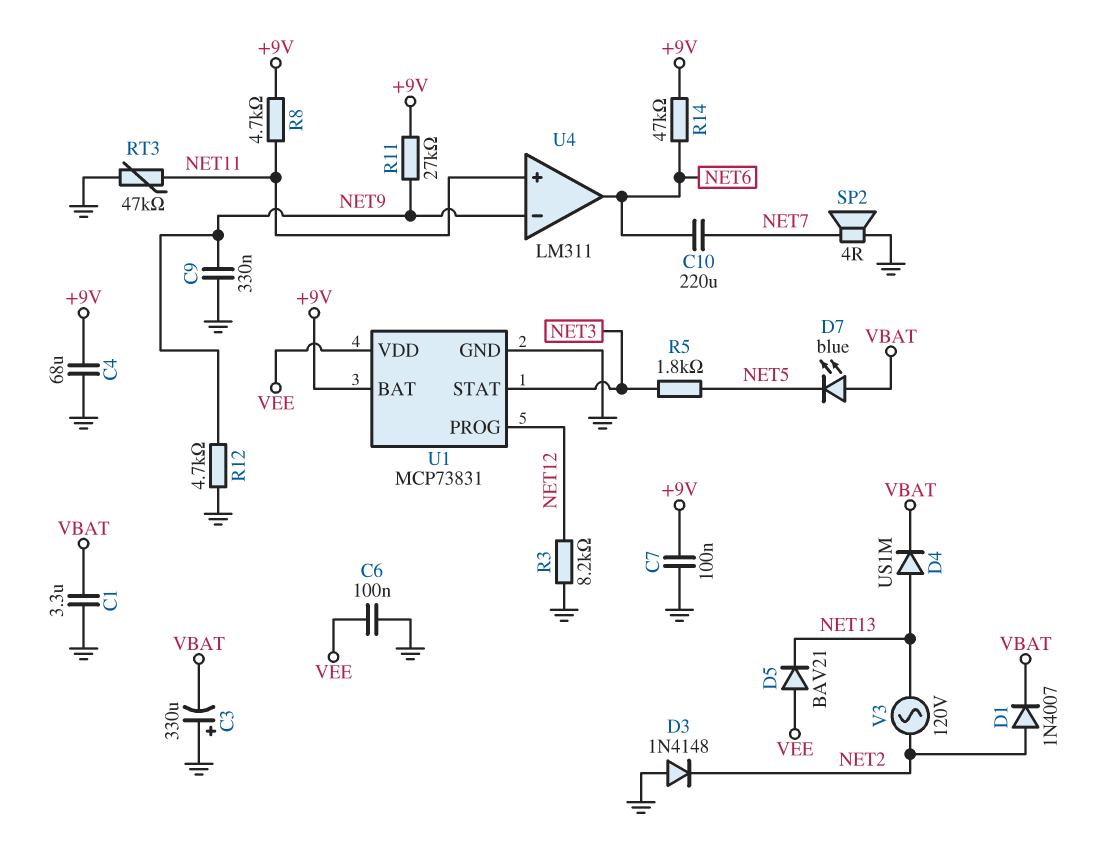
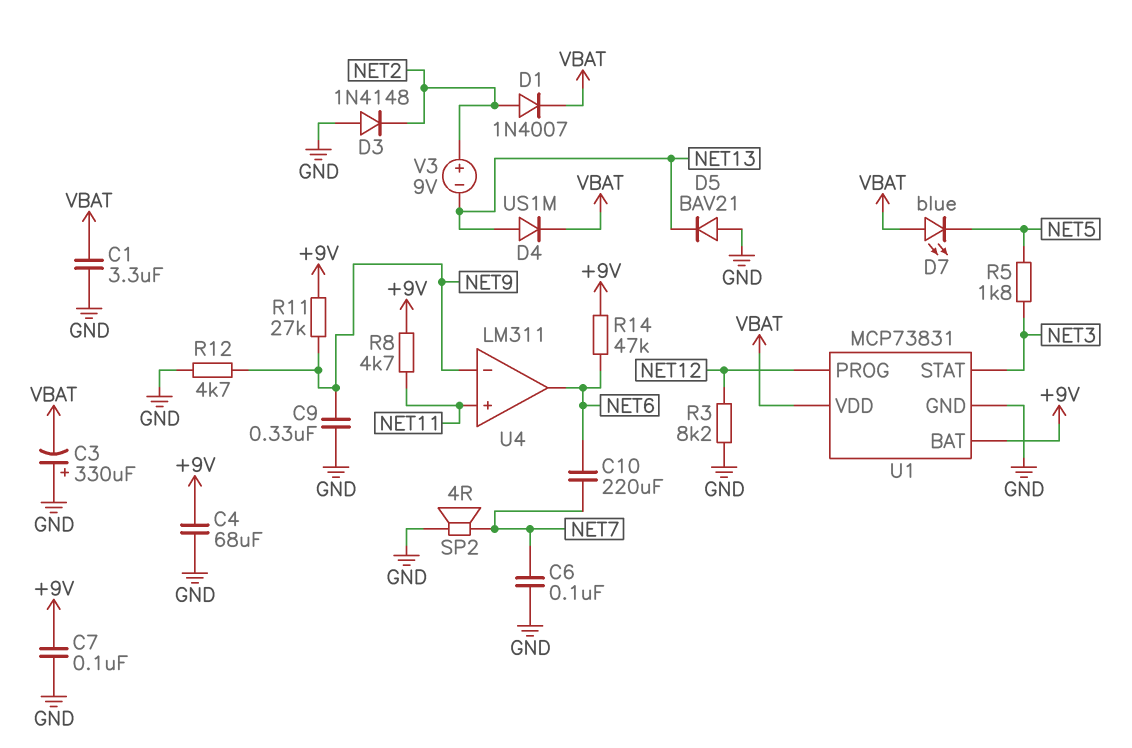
C6: 100nF (GND, VEE) -> 100nF (GND, NET7)
D5: diode BAV21 (A VEE, K NET13) -> diode BAV21 (A GND, K NET13)
RT3: 47k (GND, NET11) -> none
U1 pin VDD: VEE -> VBAT
V3: AC 120V (NET2, NET13) -> 9V (plus NET2, minus NET13)

